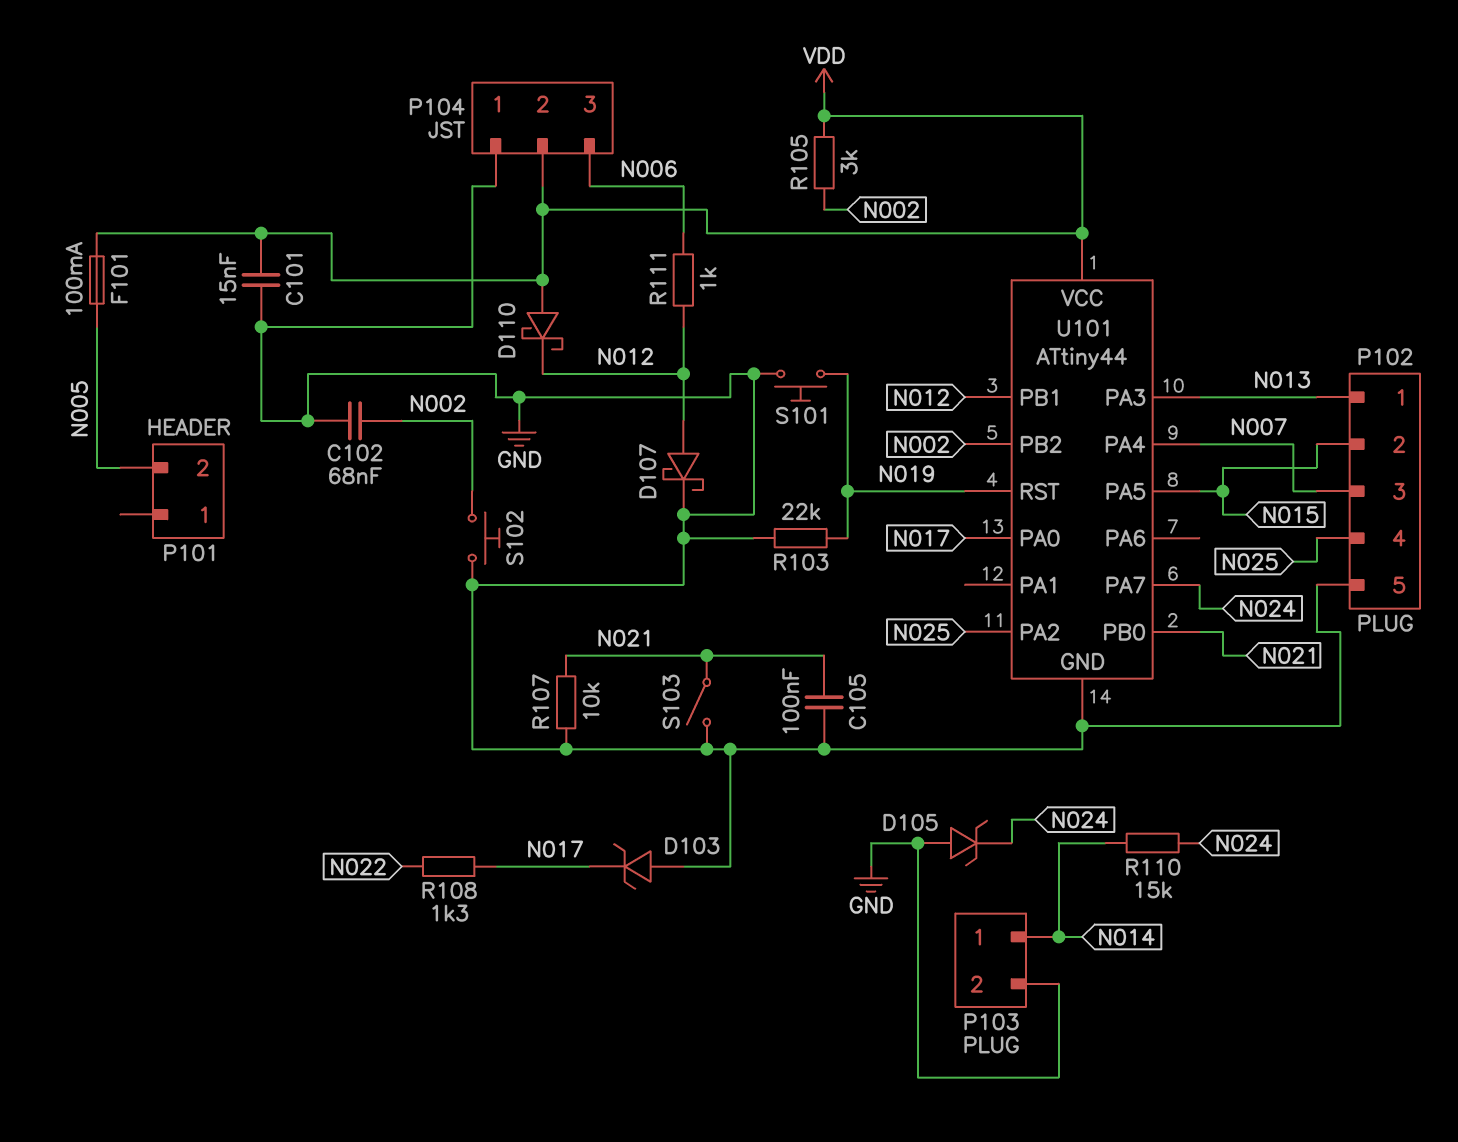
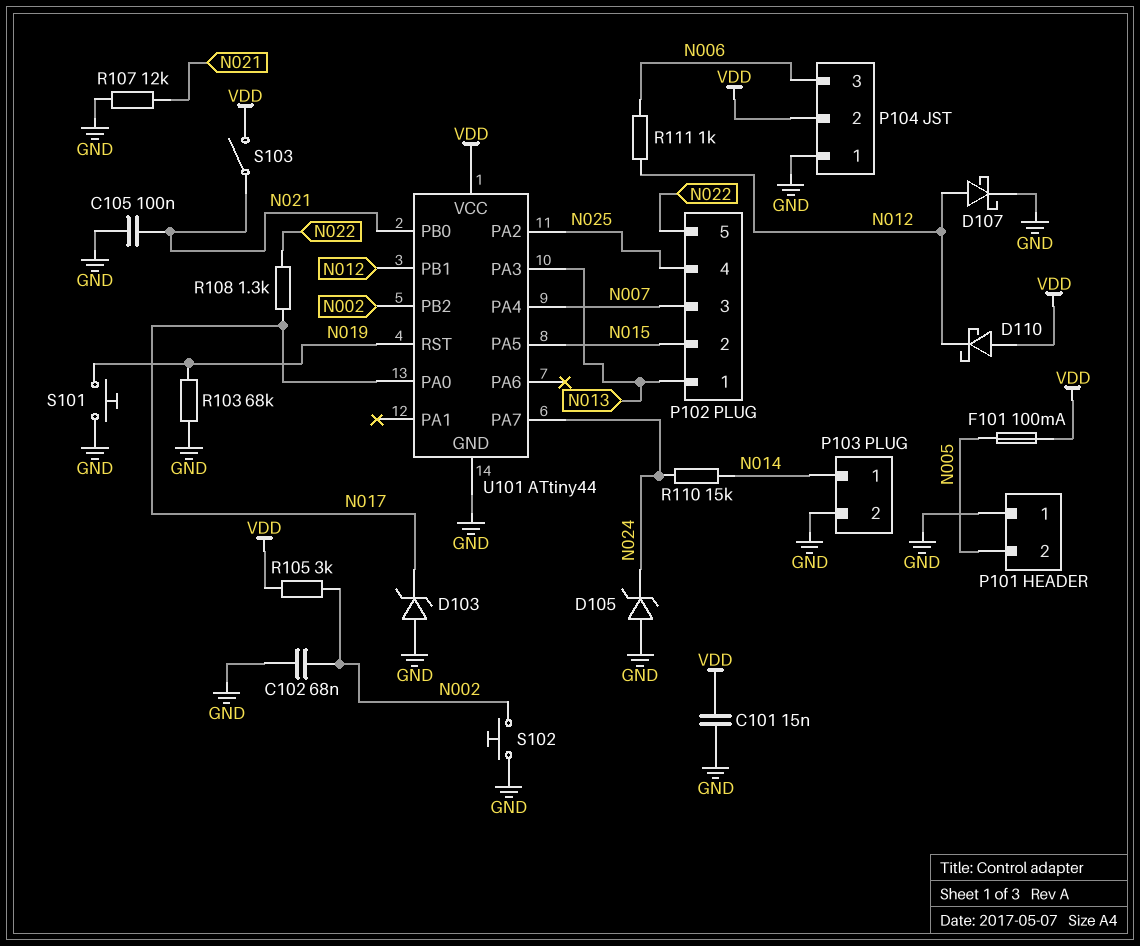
P101 pin 1: none -> GND
P102 pin 5: GND -> N022
R103: 22k (GND, N019) -> 68k (GND, N019)
R107: 10k (GND, N021) -> 12k (GND, N021)
S103: switch (GND, N021) -> switch (N021, VDD)

